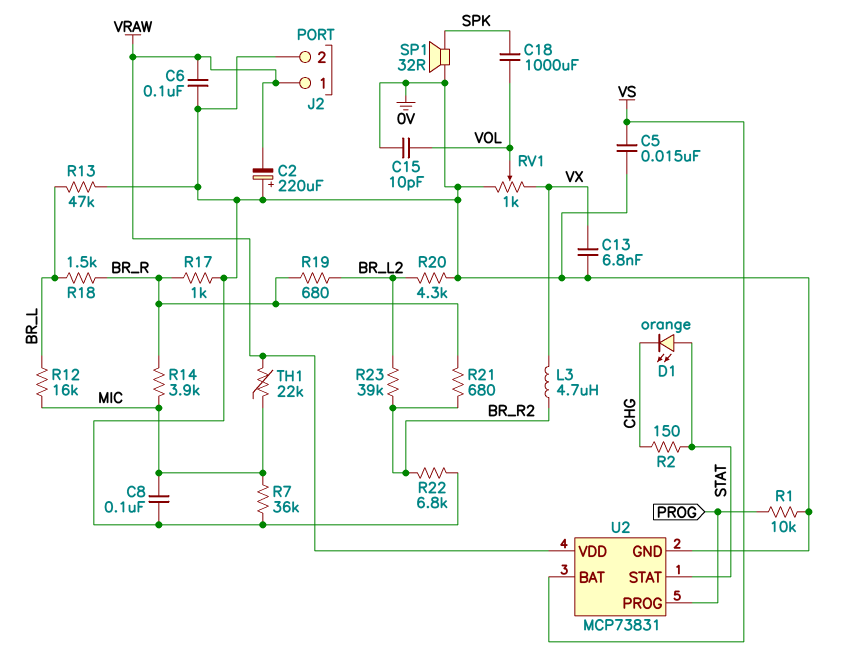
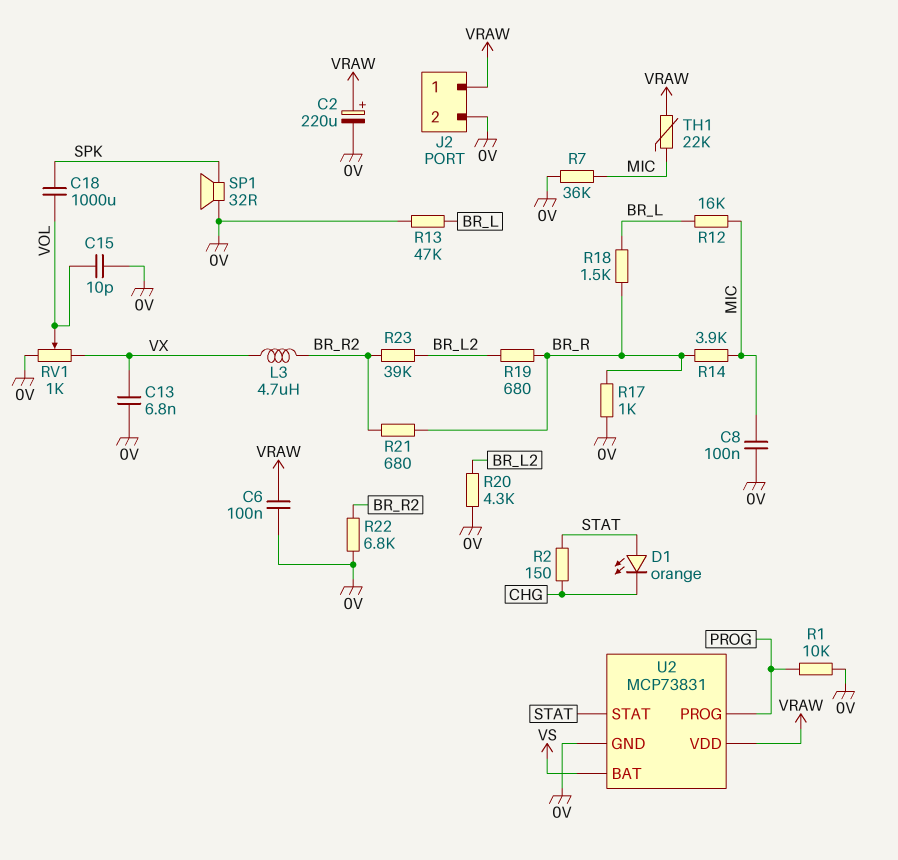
C2: 220uF (plus 0V, minus VRAW) -> 220uF (plus VRAW, minus 0V)
C5: 15nF (0V, VS) -> none

